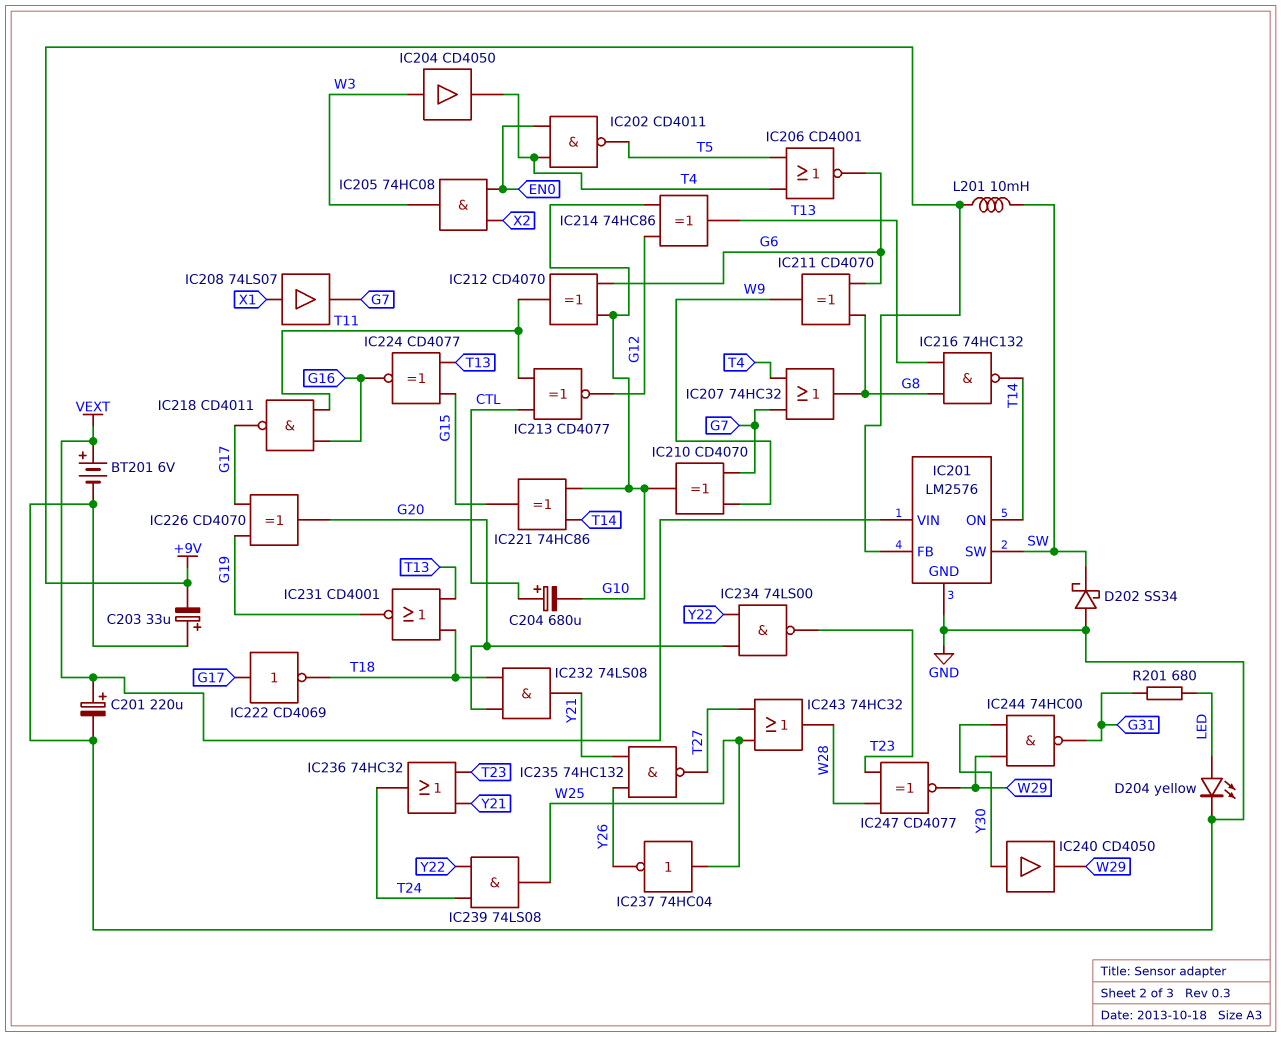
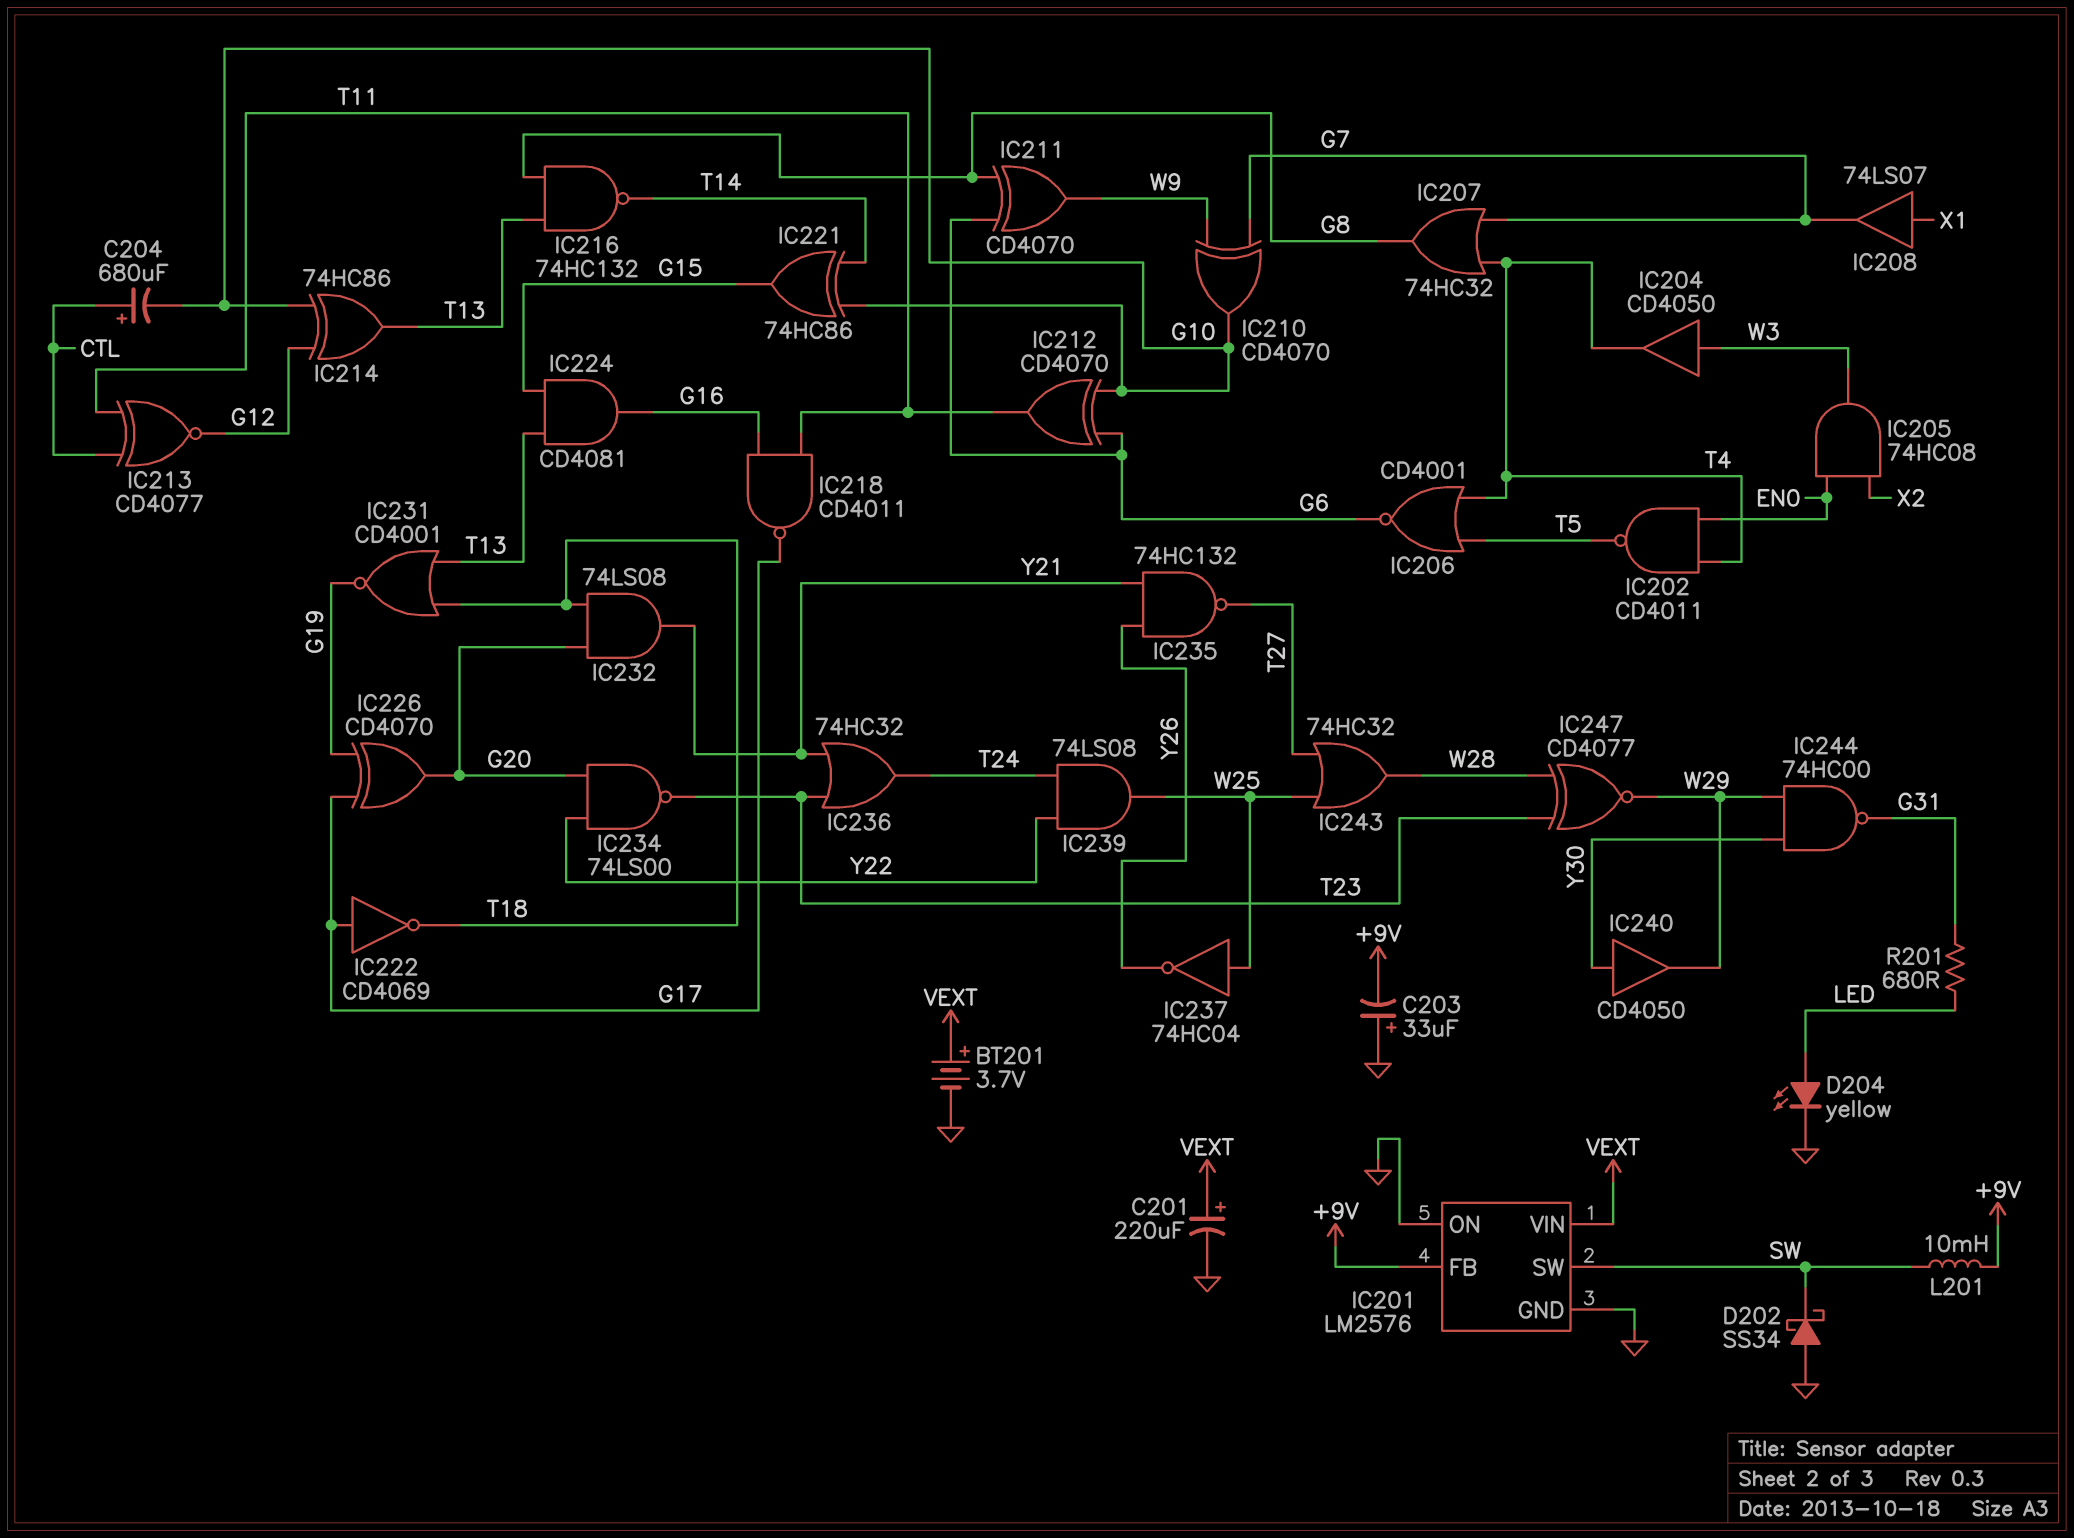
BT201: 6V (plus VEXT, minus GND) -> 3.7V (plus VEXT, minus GND)
IC201 pin ON: T14 -> GND
IC224: XNOR CD4077 (in G15, in T13, out G16) -> AND CD4081 (in G15, in T13, out G16)

